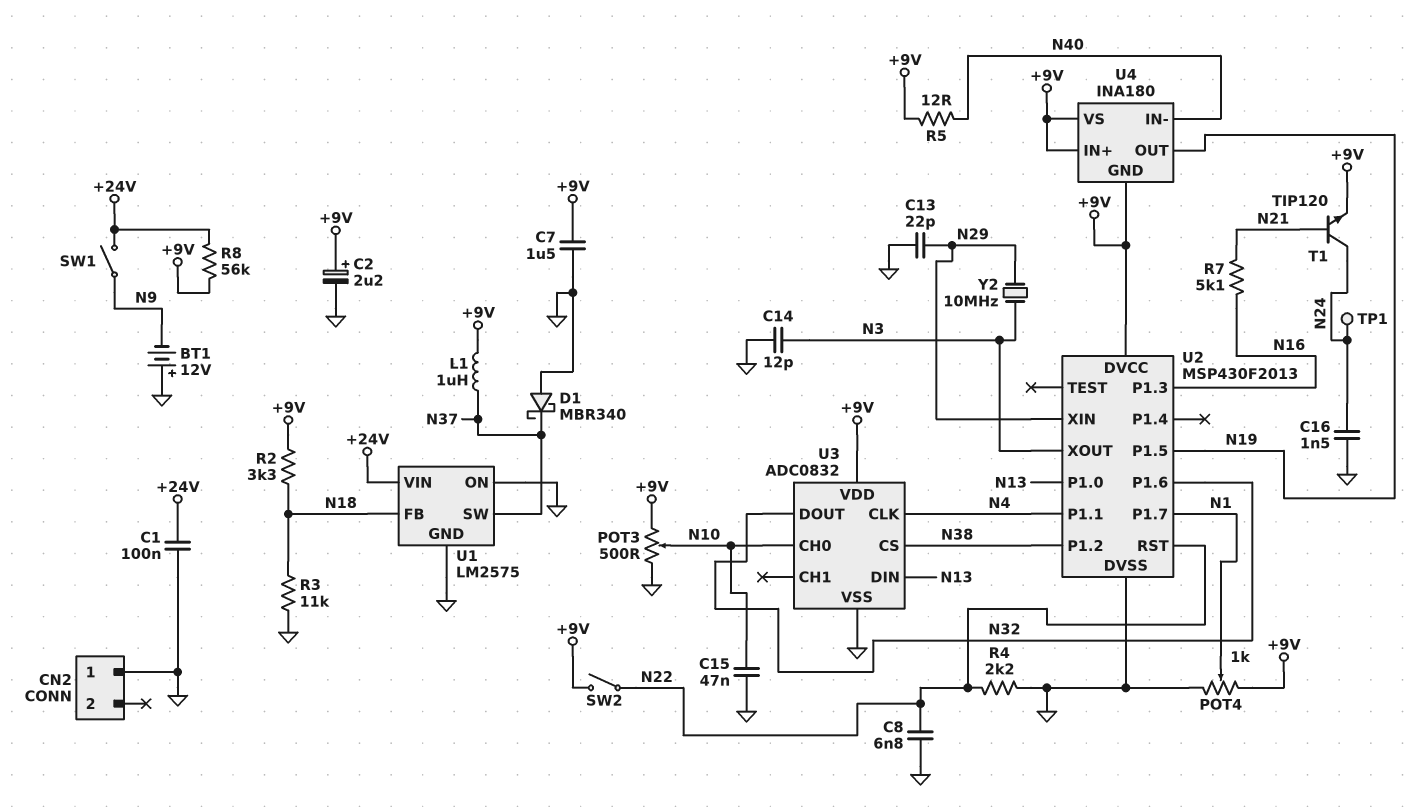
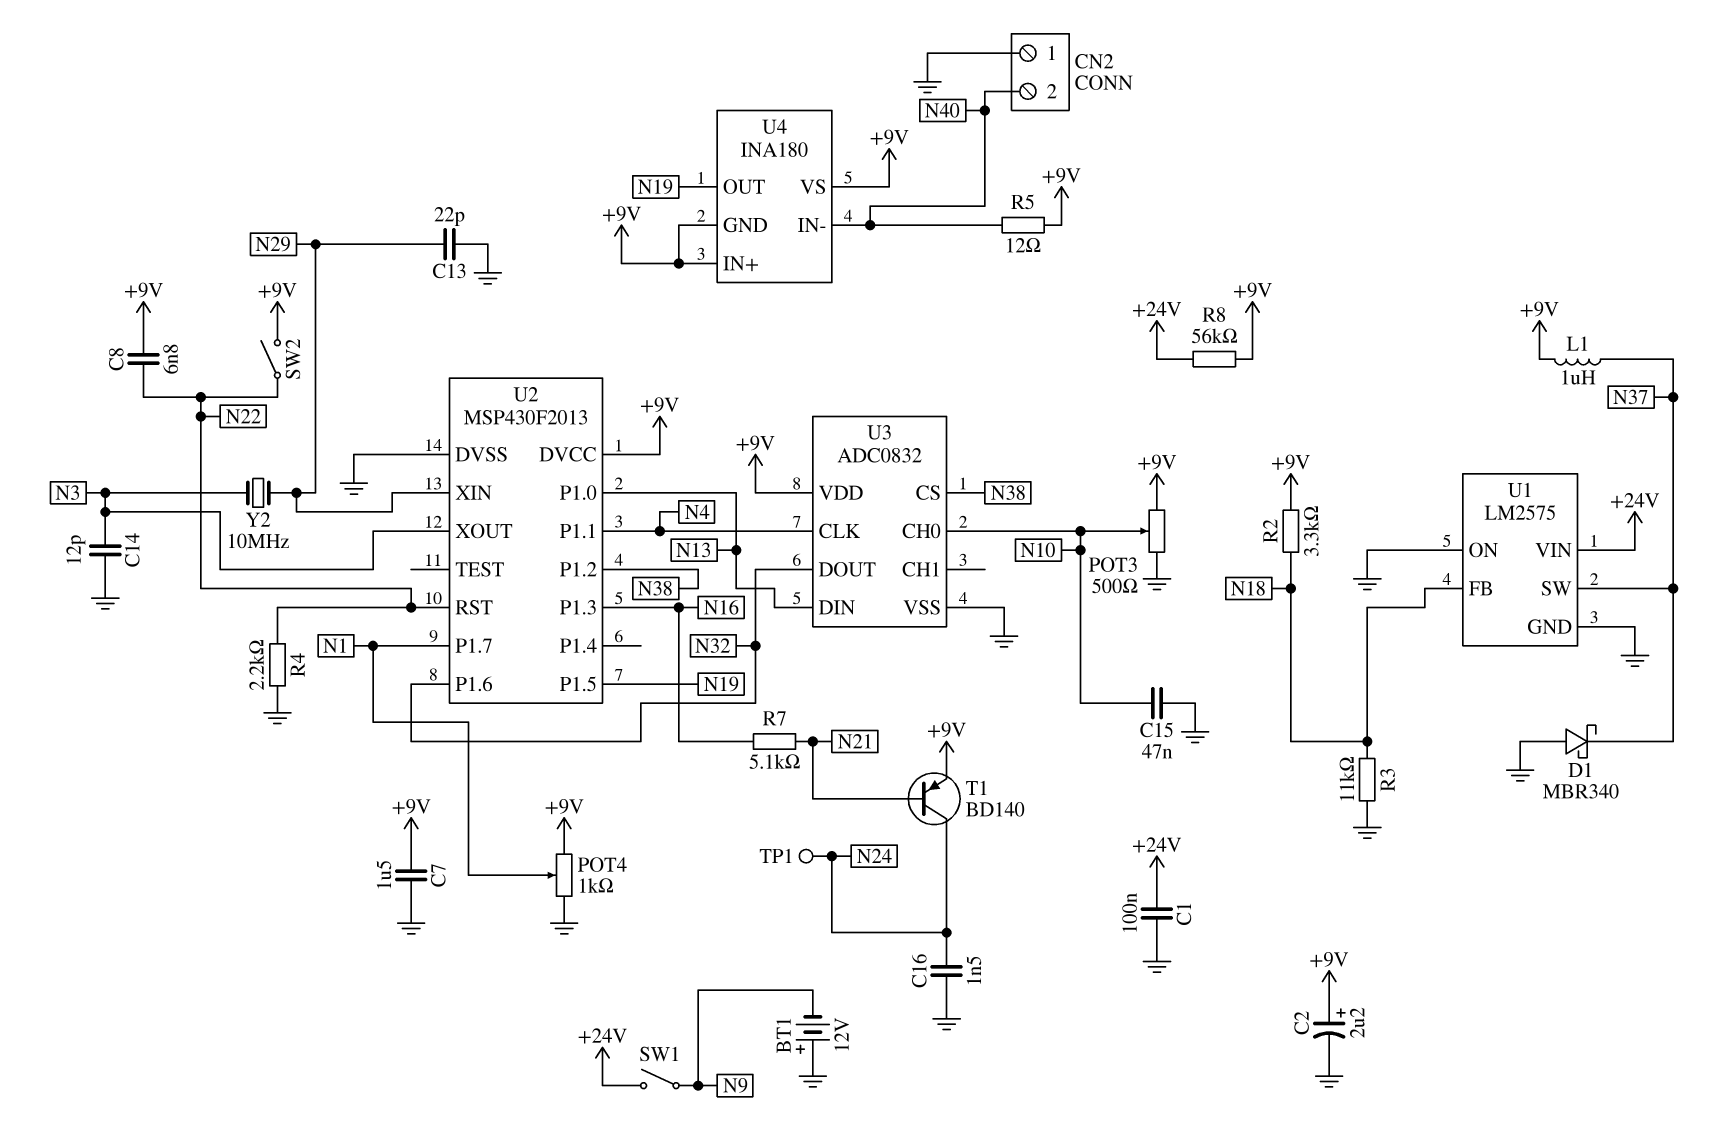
C8: 6.8nF (GND, N22) -> 6.8nF (+9V, N22)
CN2 pin 2: none -> N40
T1: NPN TIP120 (B N21, C N24, E +9V) -> PNP BD140 (B N21, C N24, E +9V)

